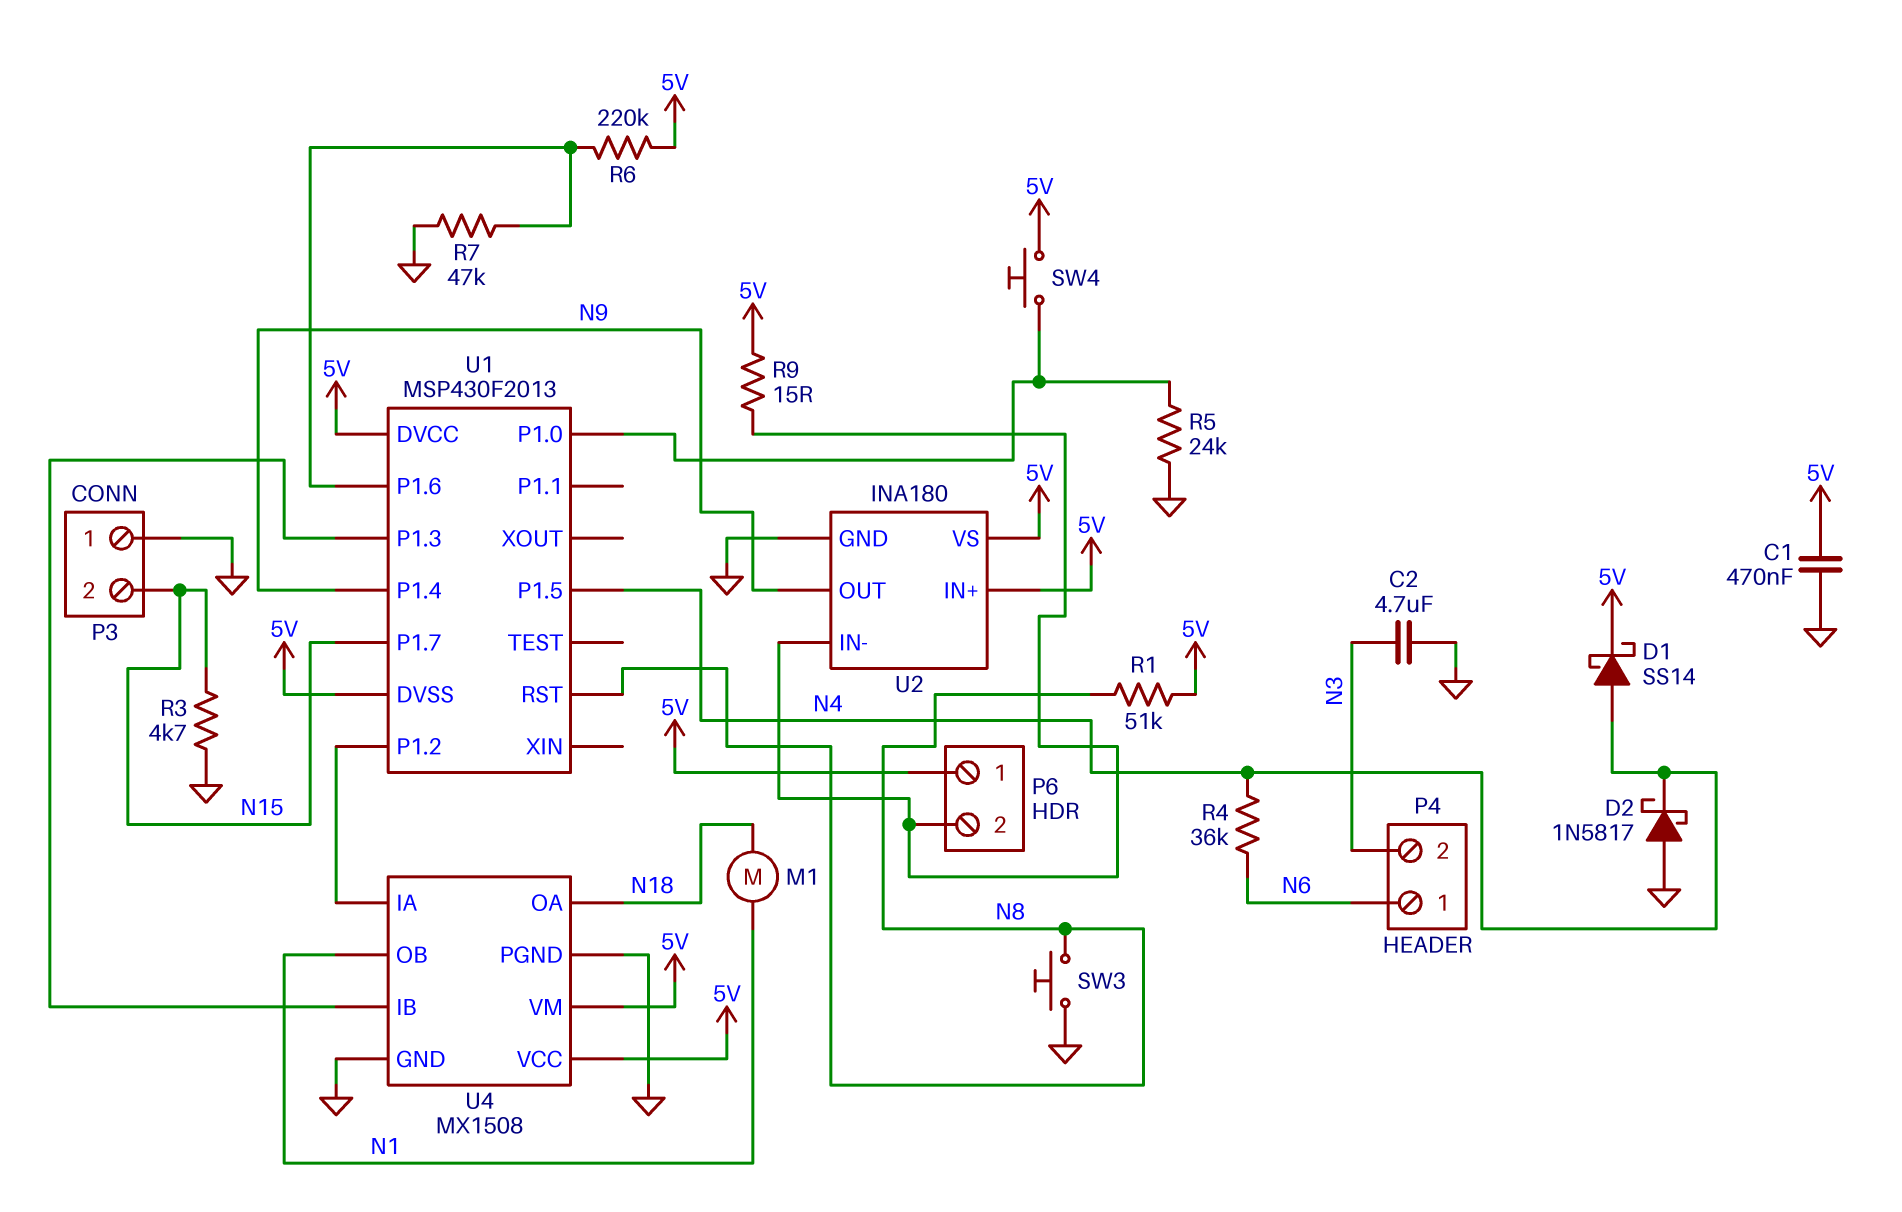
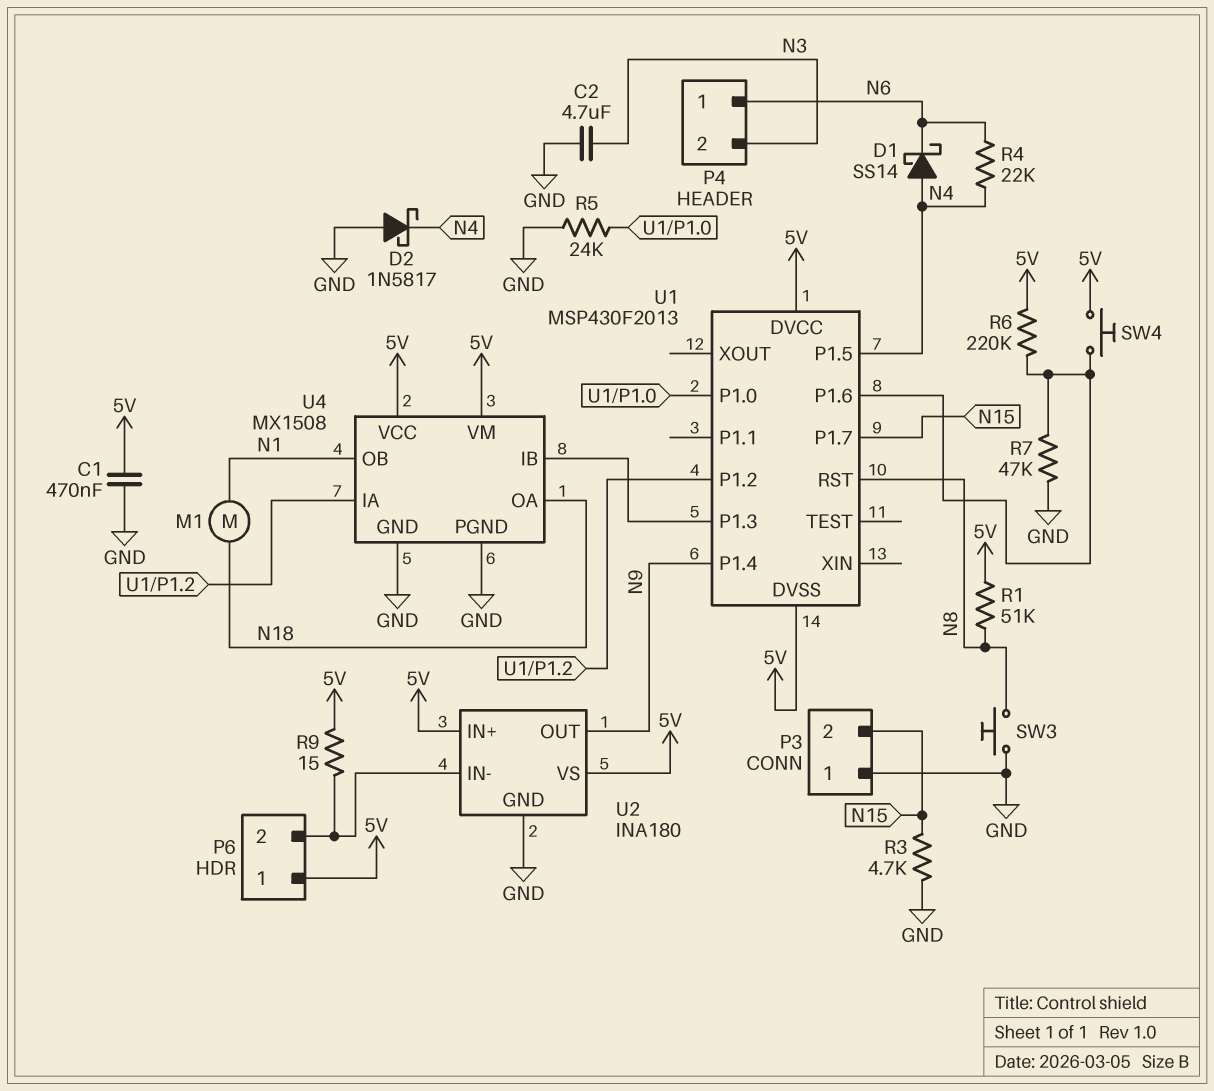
D1: schottky SS14 (A N4, K 5V) -> schottky SS14 (A N4, K N6)
R4: 36k (N4, N6) -> 22k (N4, N6)
SW4: button (5V, U1/P1.0) -> button (5V, U1/P1.6)

